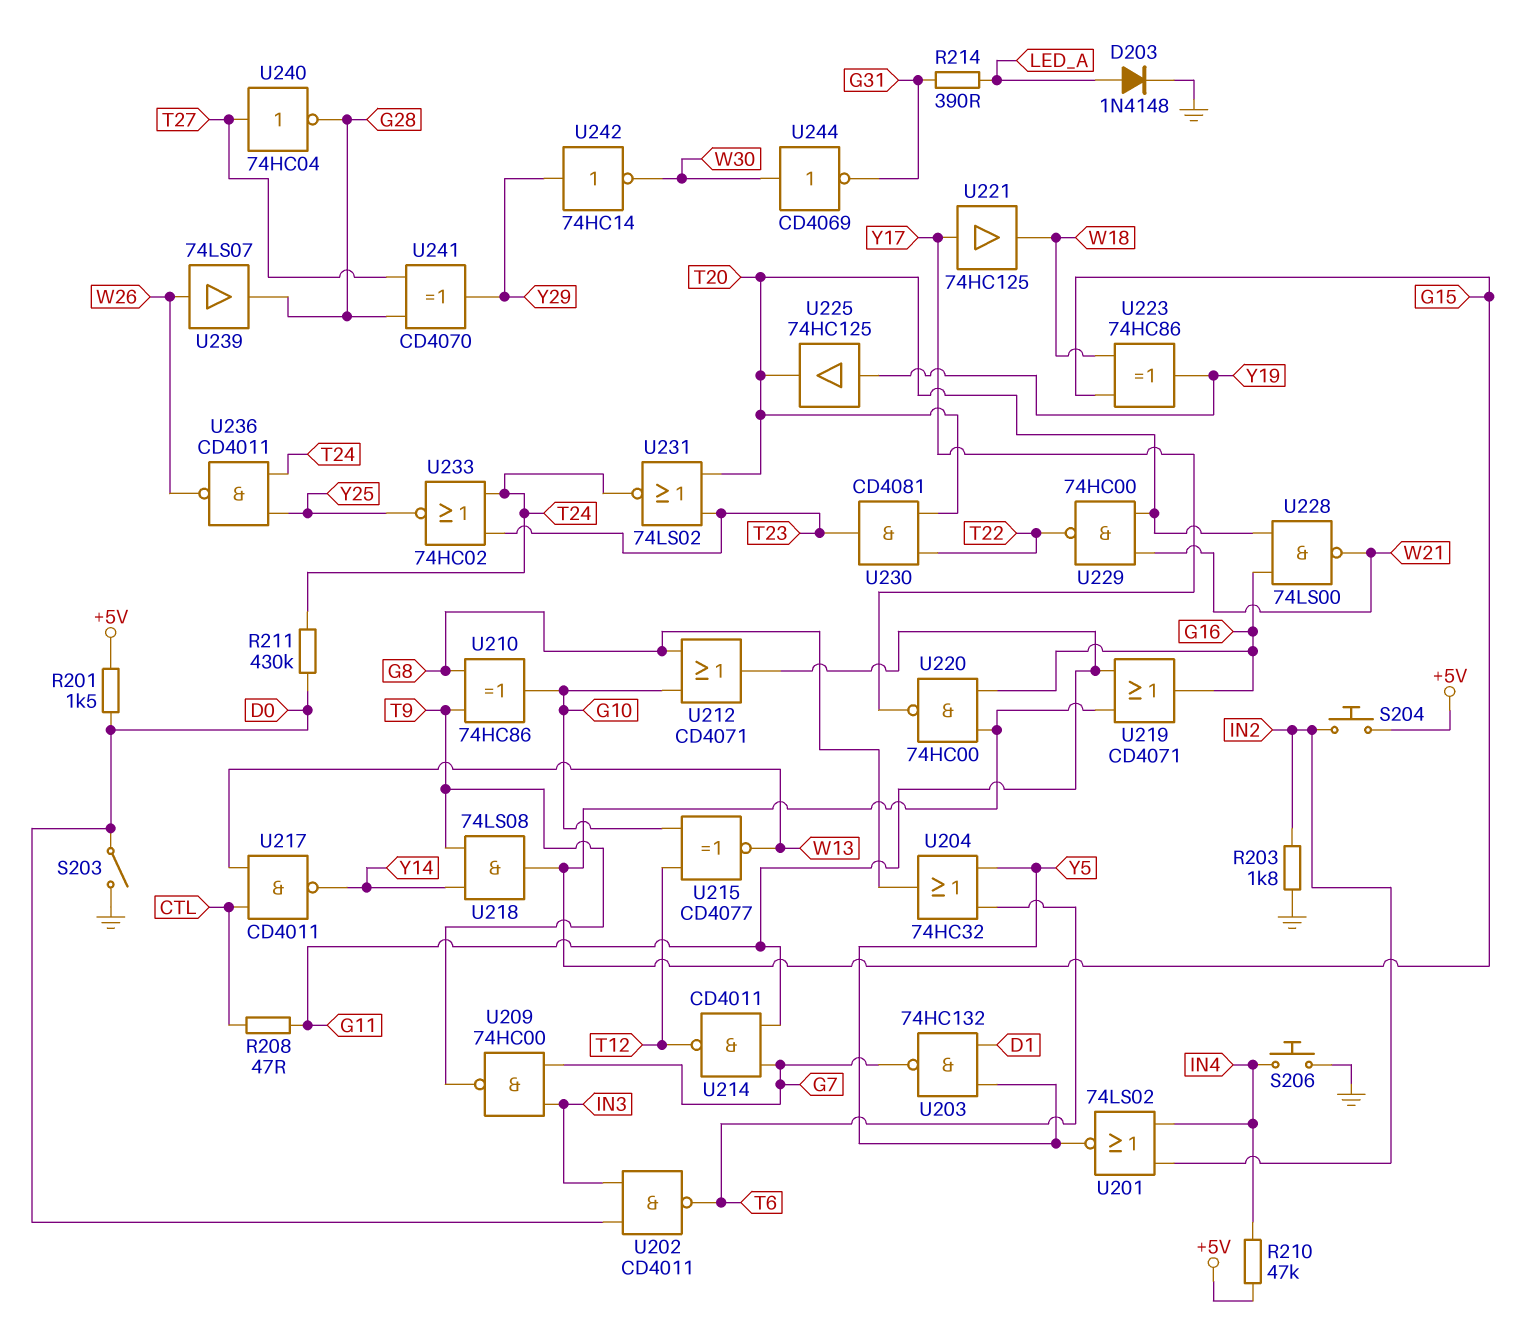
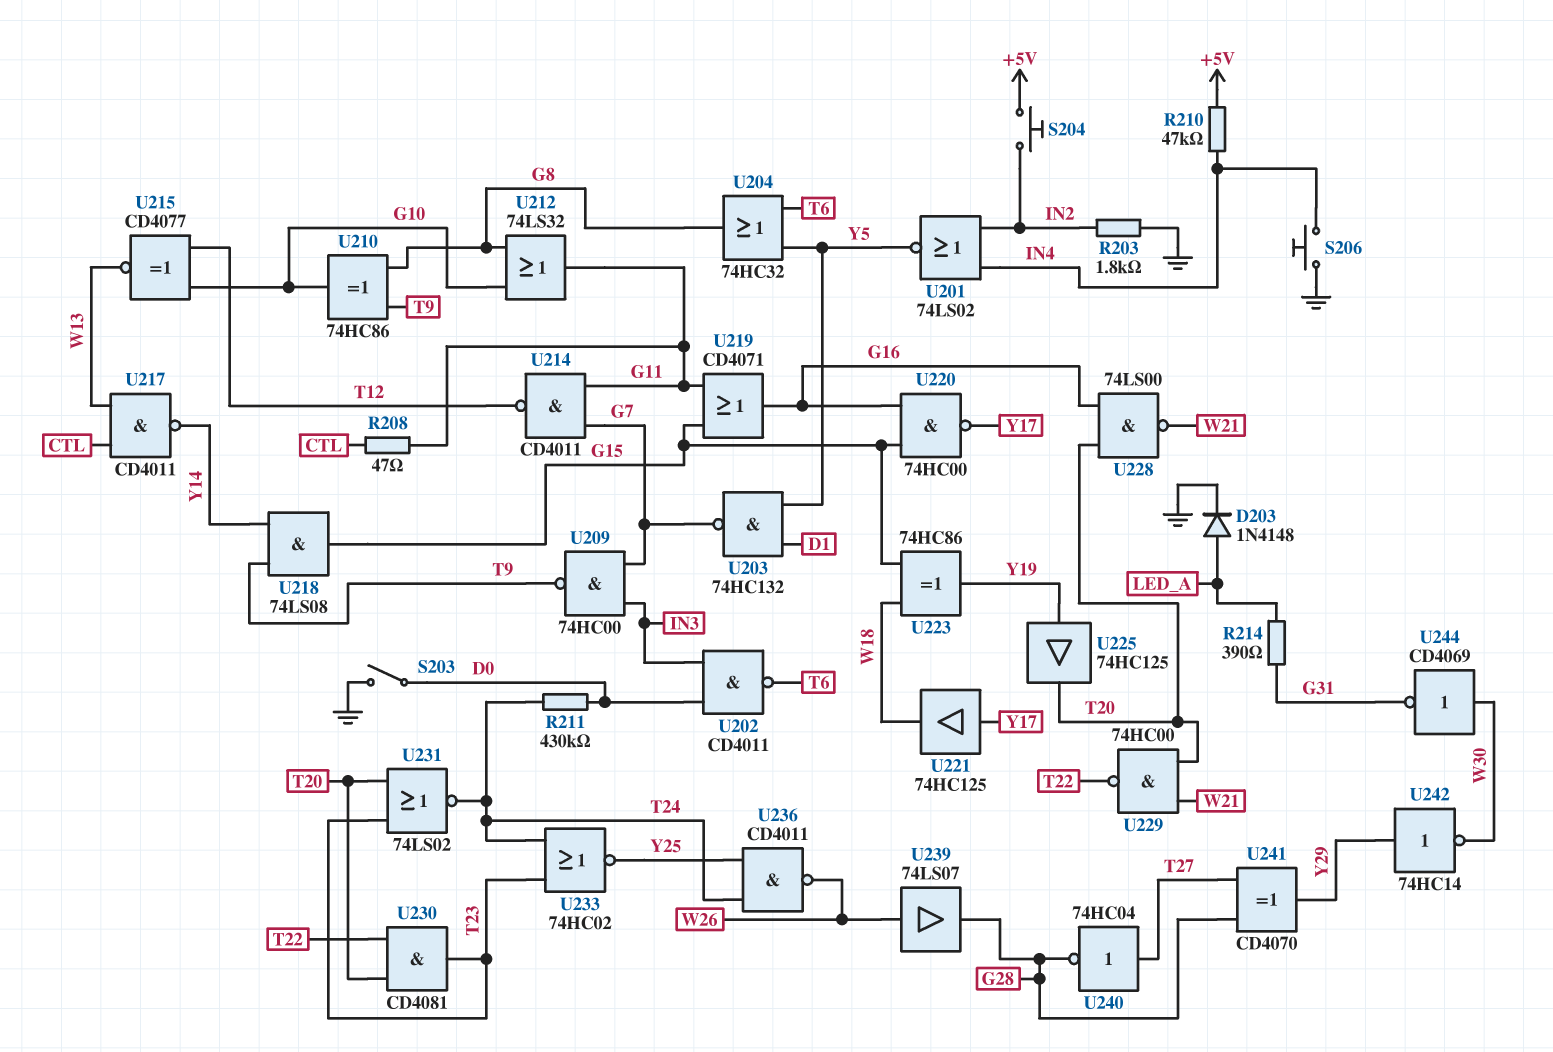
R201: 1.5k (+5V, D0) -> none
U212: OR CD4071 (in G8, in G10, out G11) -> OR 74LS32 (in G8, in G10, out G11)

